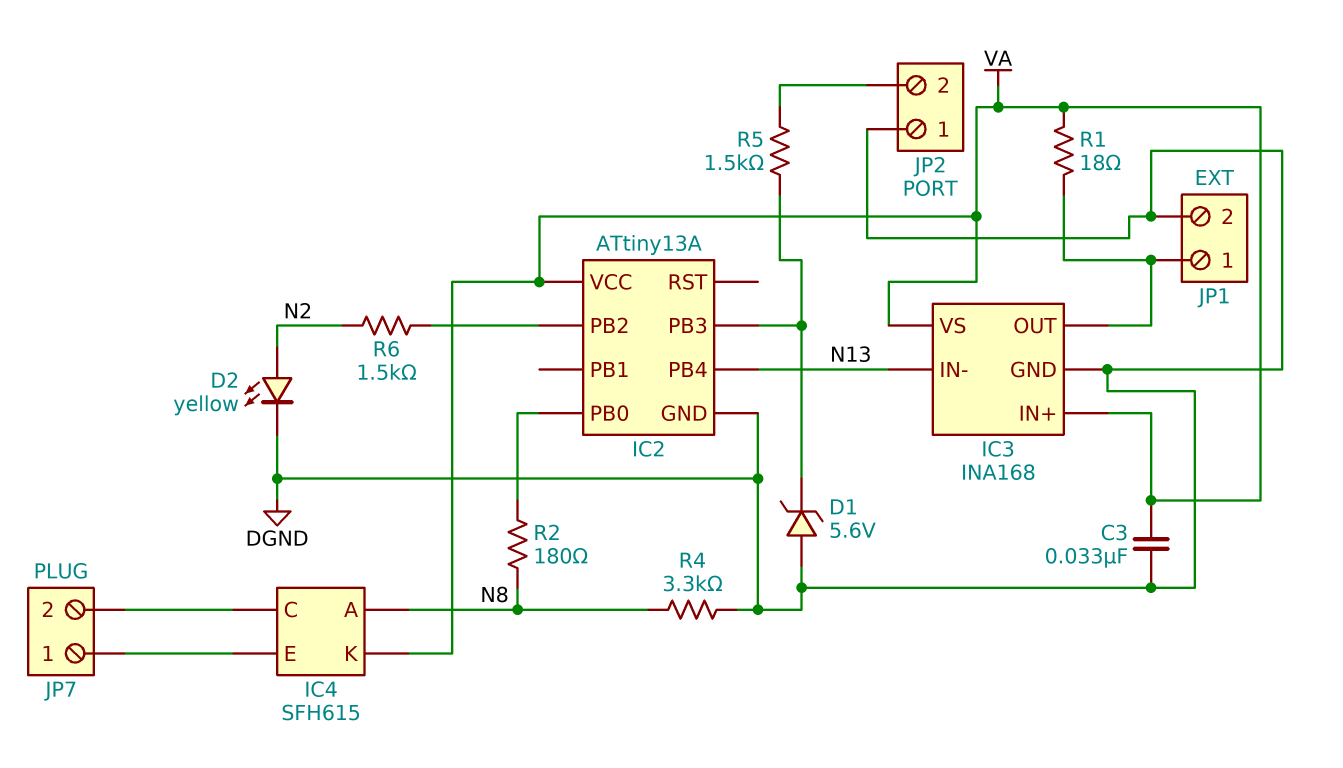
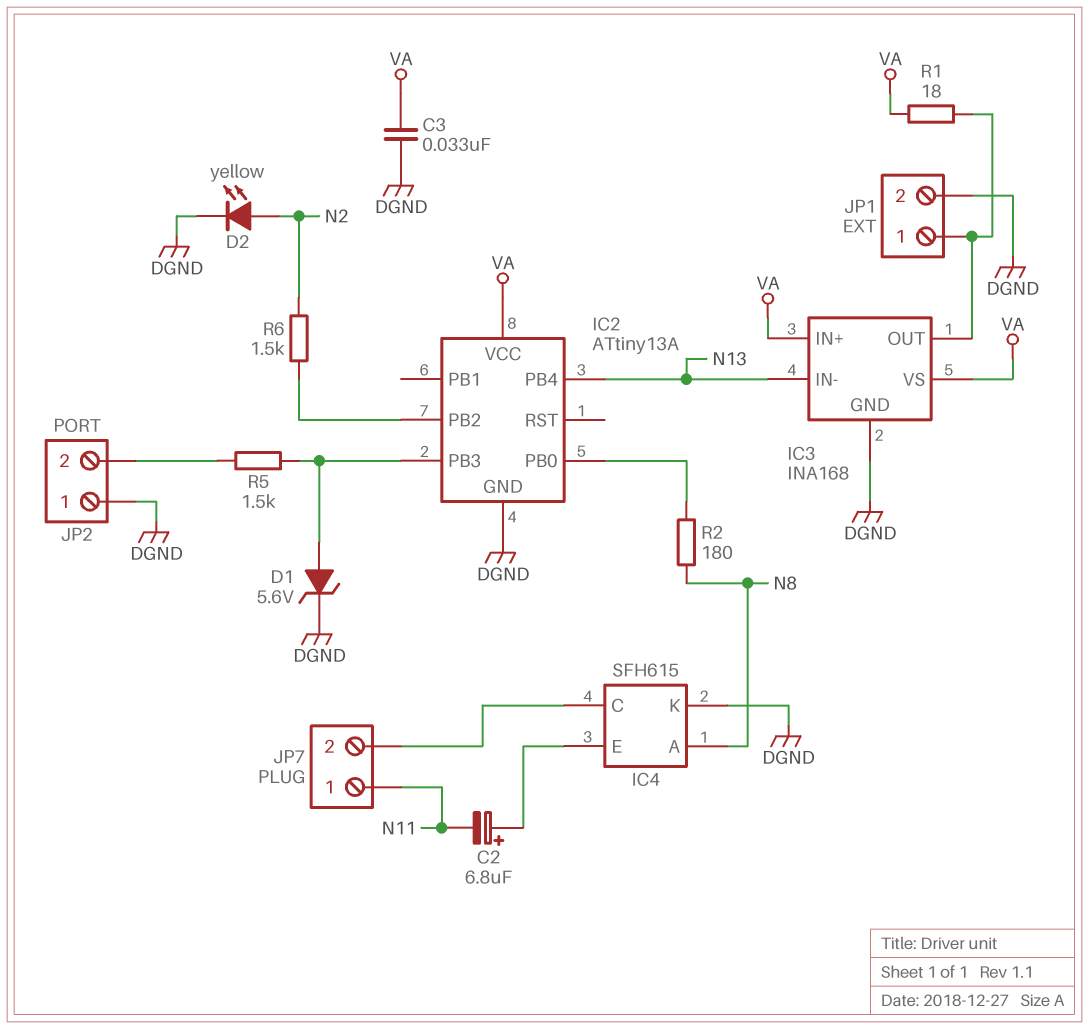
C2: none -> 6.8uF (plus IC4/E, minus N11)
D1: zener 5.6V (A DGND, K IC2/PB3) -> zener 5.6V (A IC2/PB3, K DGND)
IC4 pin K: VA -> DGND
JP7 pin 1: IC4/E -> N11
R4: 3.3k (DGND, N8) -> none

